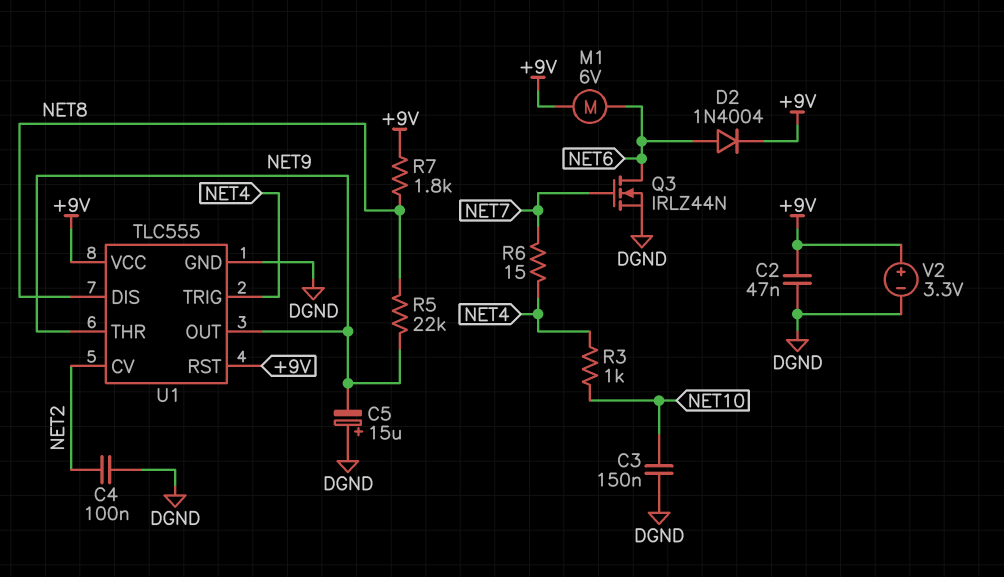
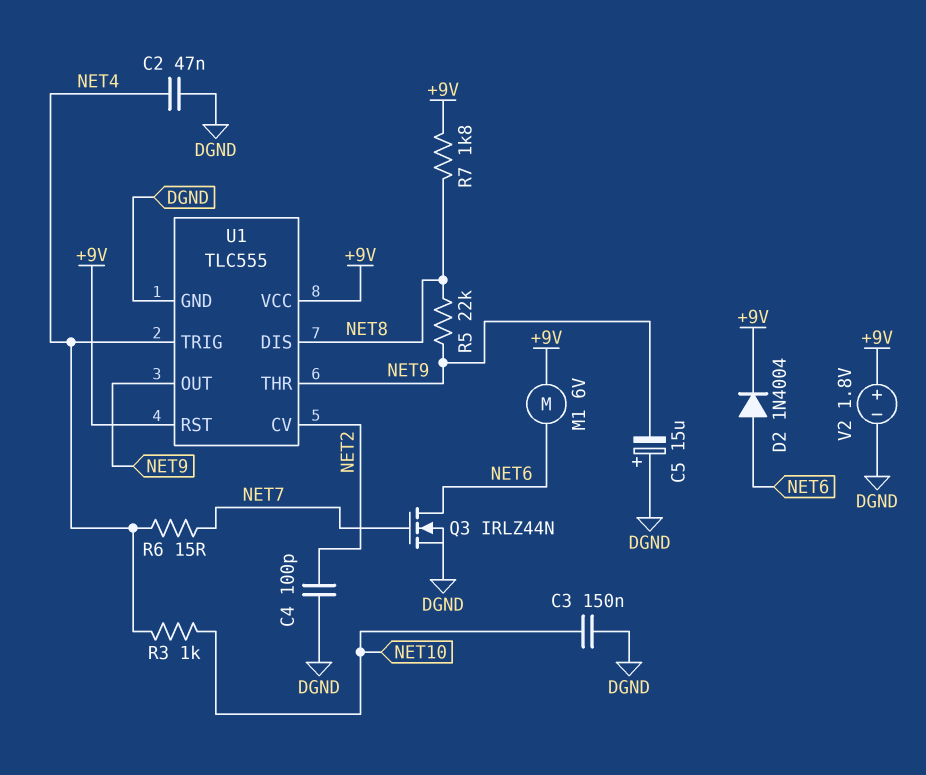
C2: 47nF (+9V, DGND) -> 47nF (DGND, NET4)
C4: 100nF (DGND, NET2) -> 100pF (DGND, NET2)
V2: 3.3V (plus +9V, minus DGND) -> 1.8V (plus +9V, minus DGND)

